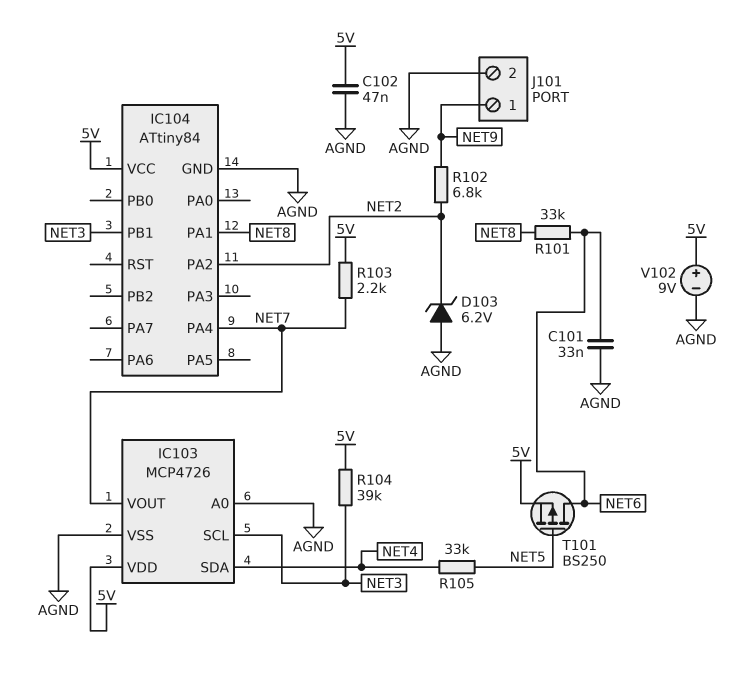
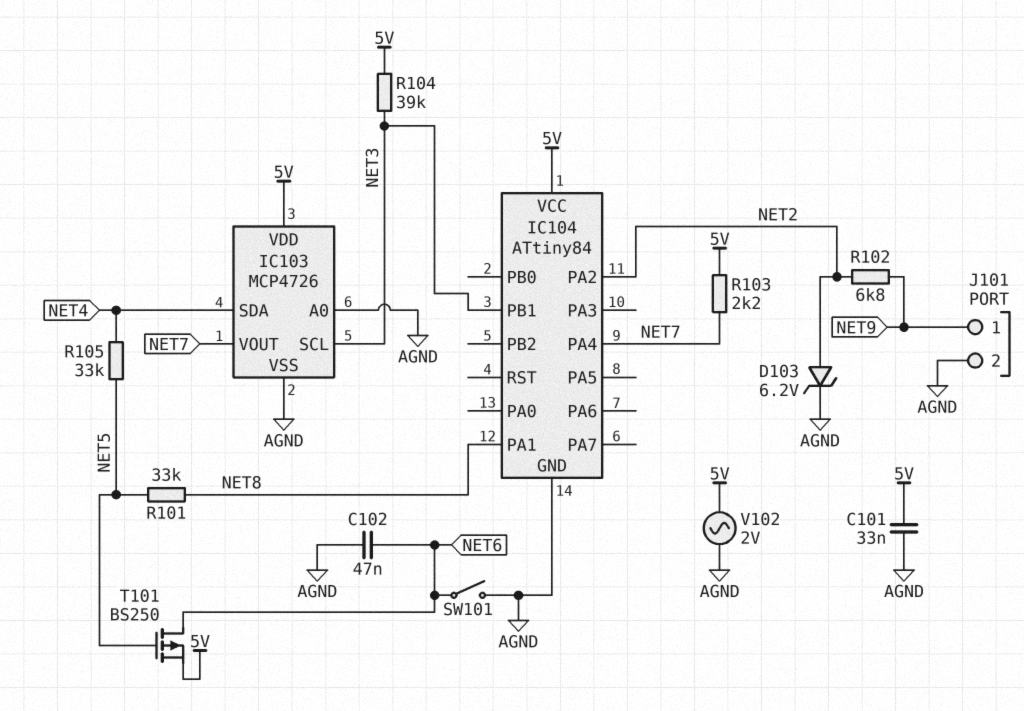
C101: 33nF (AGND, NET6) -> 33nF (5V, AGND)
C102: 47nF (5V, AGND) -> 47nF (AGND, NET6)
D103: zener 6.2V (A AGND, K NET2) -> zener 6.2V (A NET2, K AGND)
R101: 33k (NET6, NET8) -> 33k (NET5, NET8)
SW101: none -> switch (AGND, NET6)
V102: 9V (plus 5V, minus AGND) -> AC 2V (5V, AGND)

